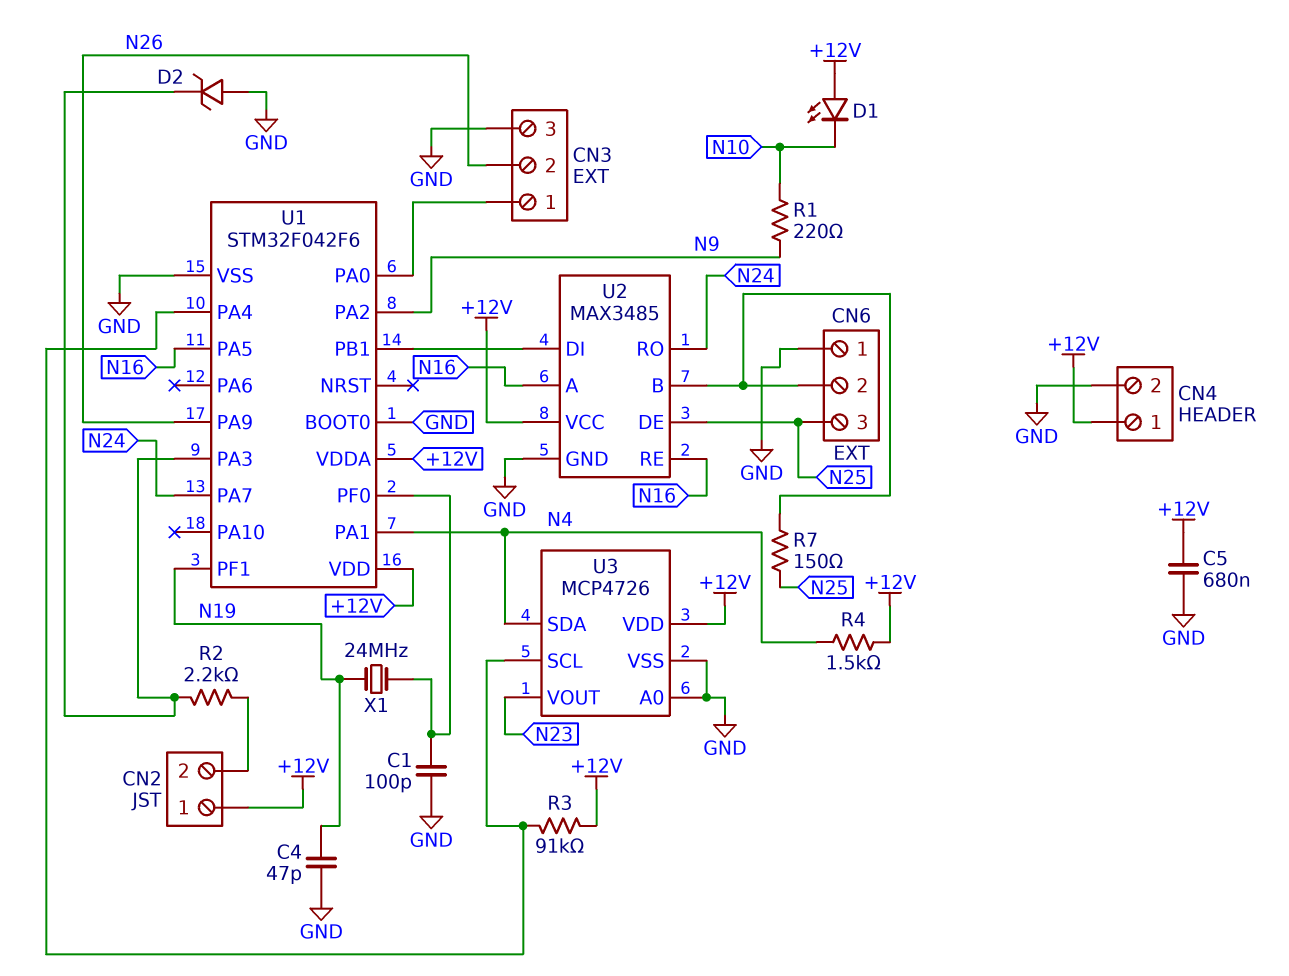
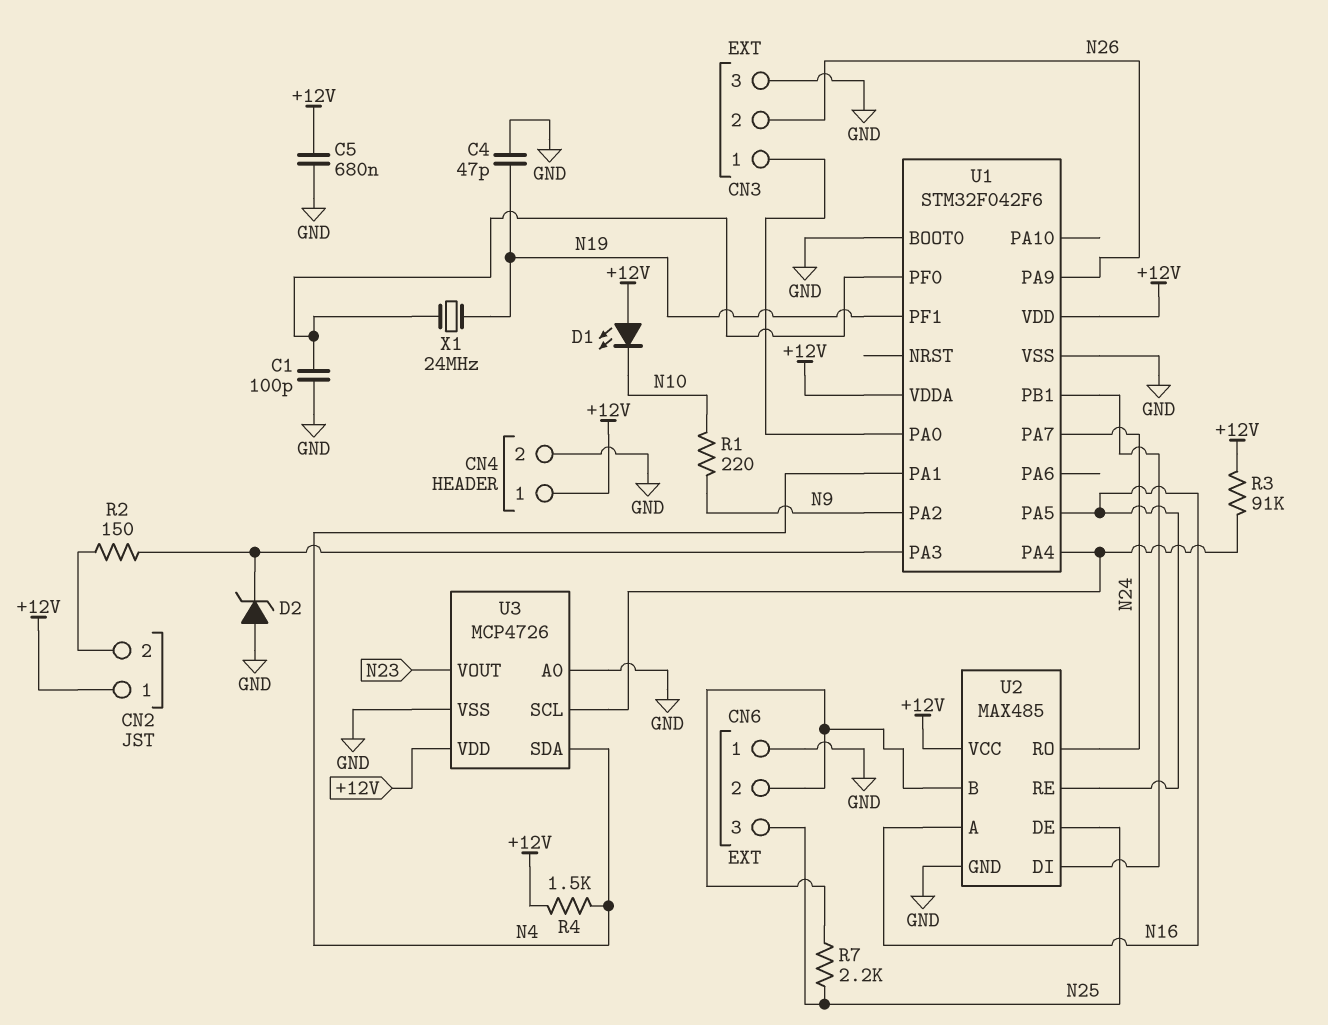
R2: 2.2k (CN2/2, U1/PA3) -> 150 (CN2/2, U1/PA3)
R7: 150 (CN6/2, N25) -> 2.2k (CN6/2, N25)
U2: MAX3485 -> MAX485

